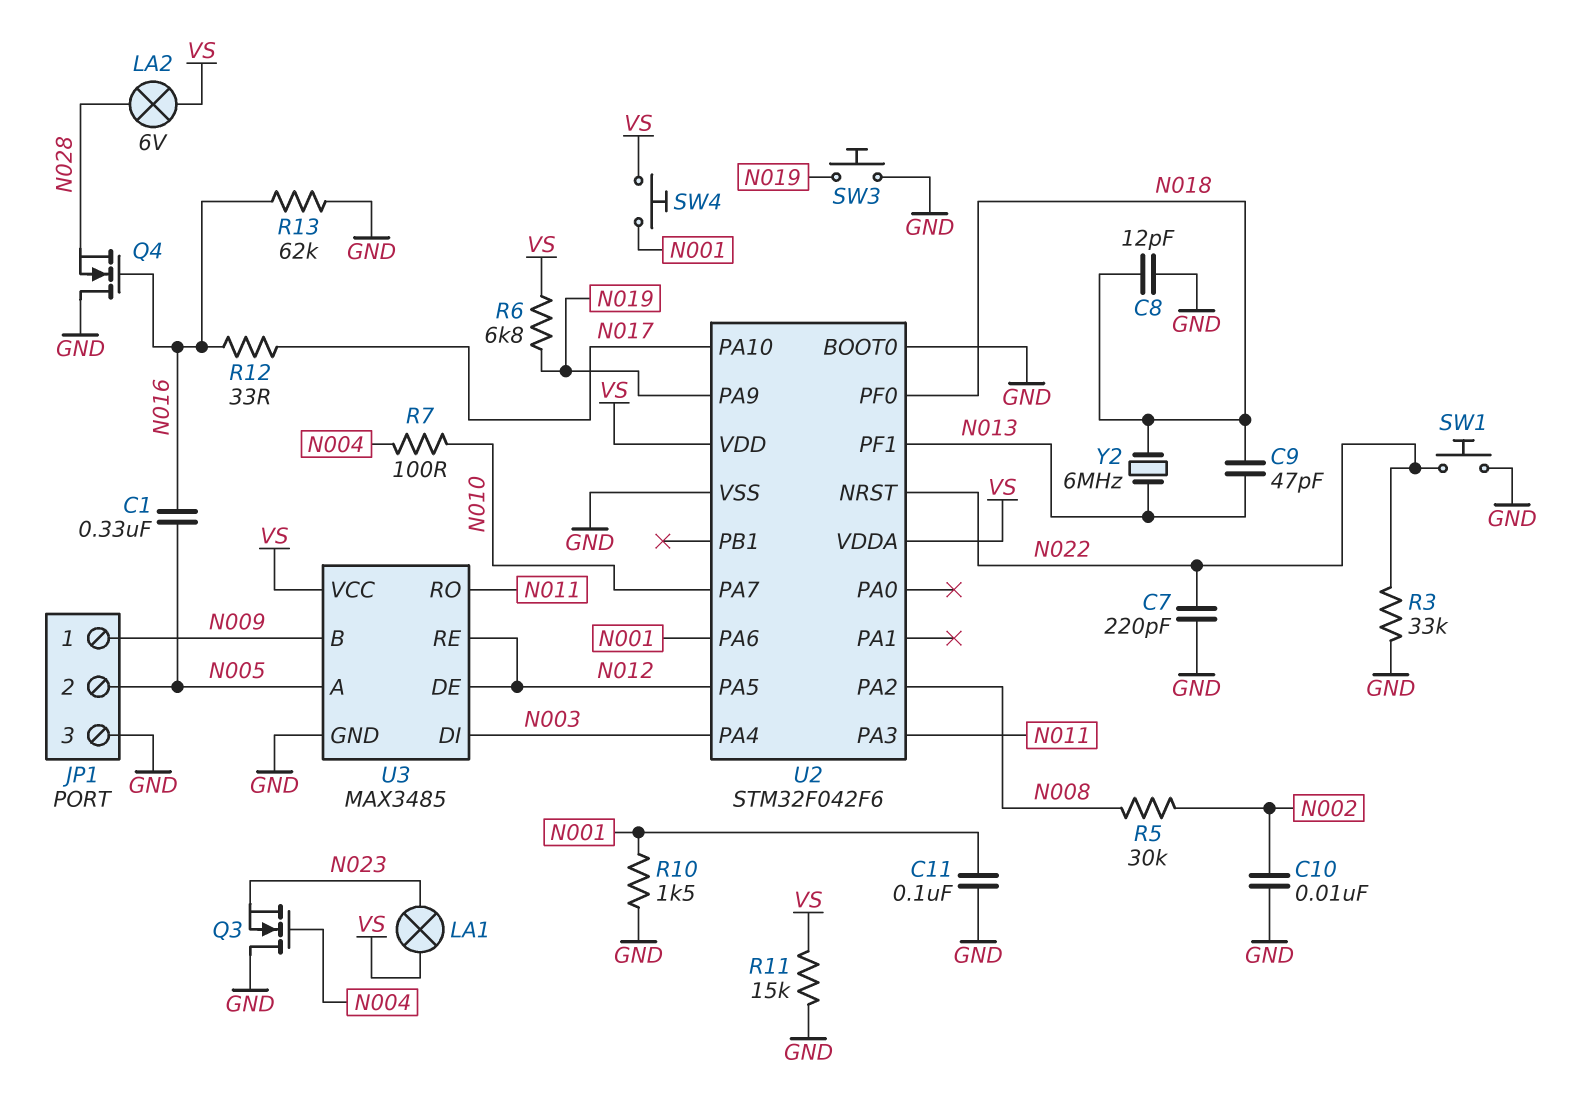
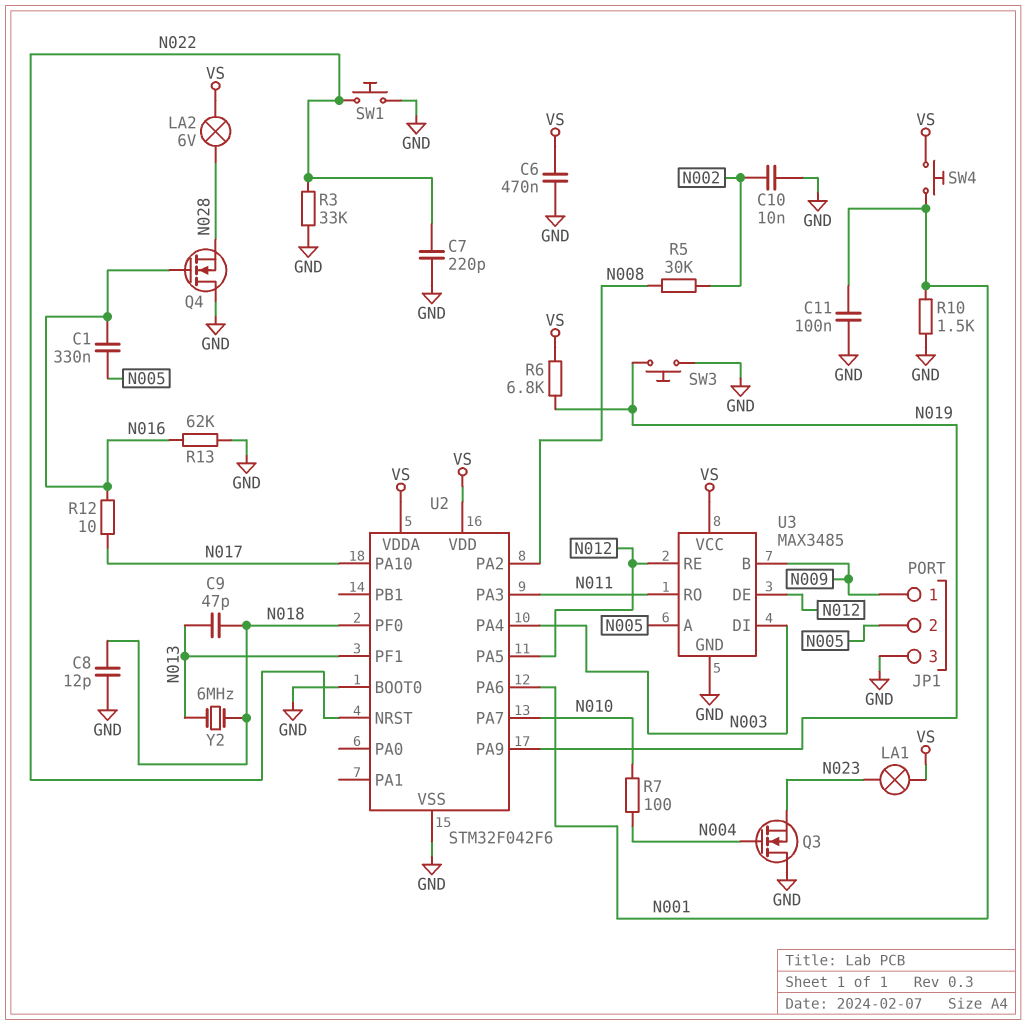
C6: none -> 470nF (GND, VS)
R11: 15k (GND, VS) -> none
R12: 33 (N016, N017) -> 10 (N016, N017)

